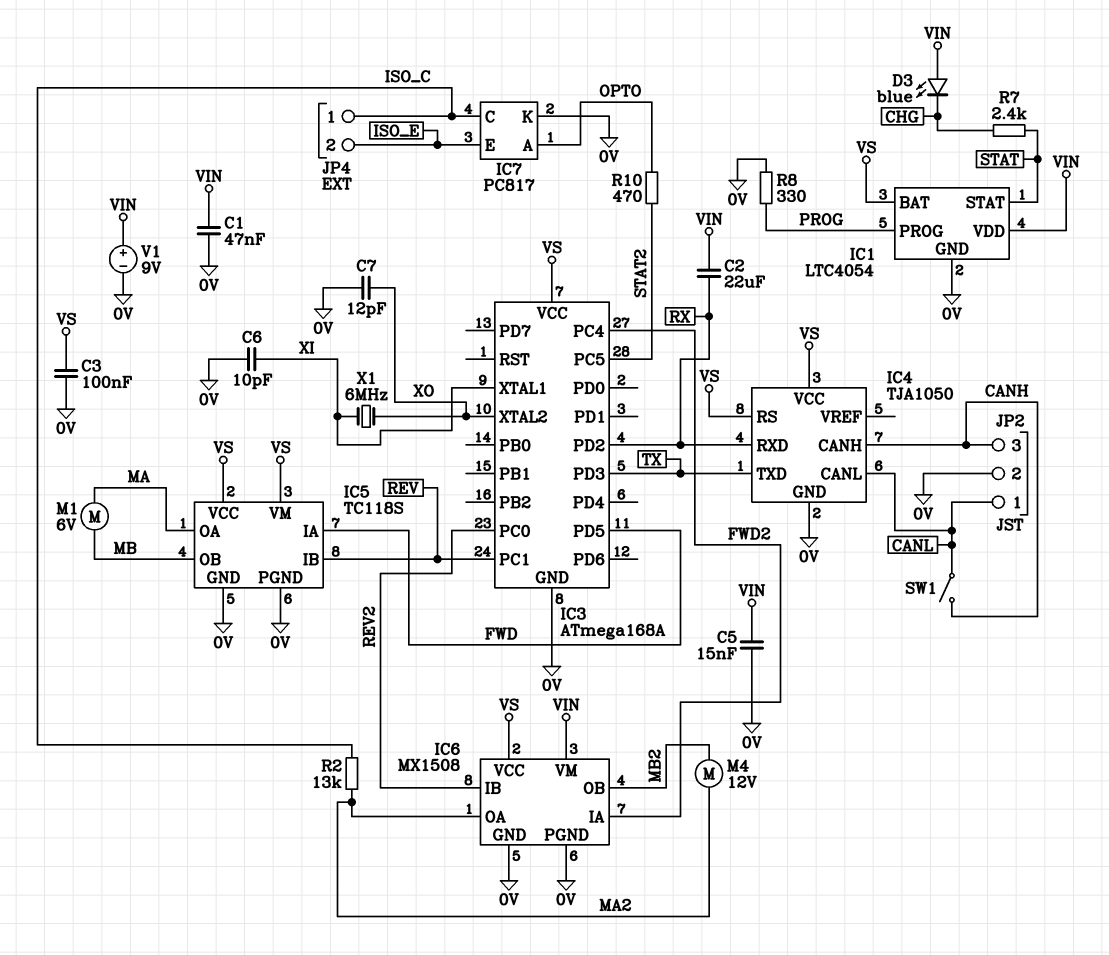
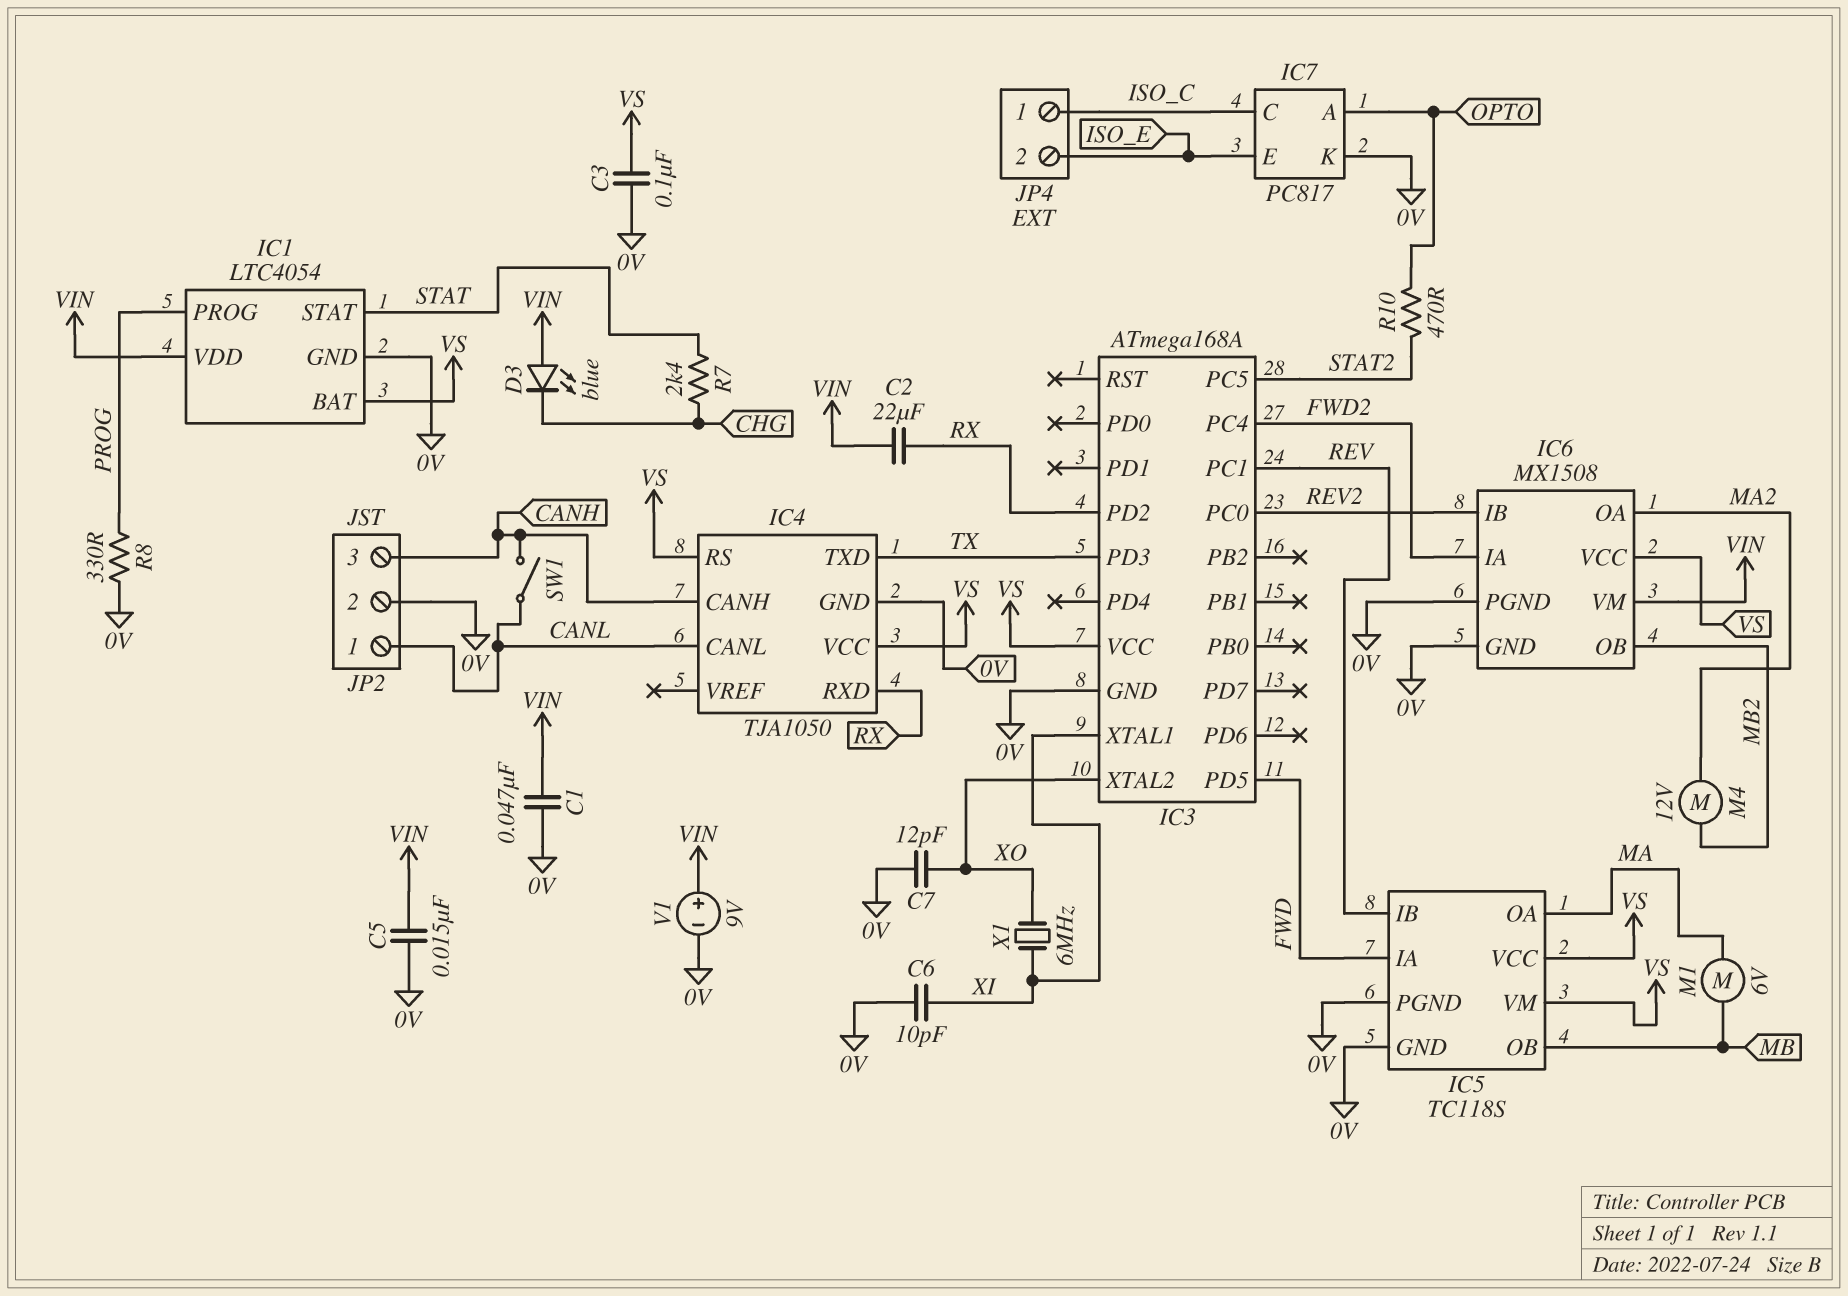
R2: 13k (ISO_C, MA2) -> none

